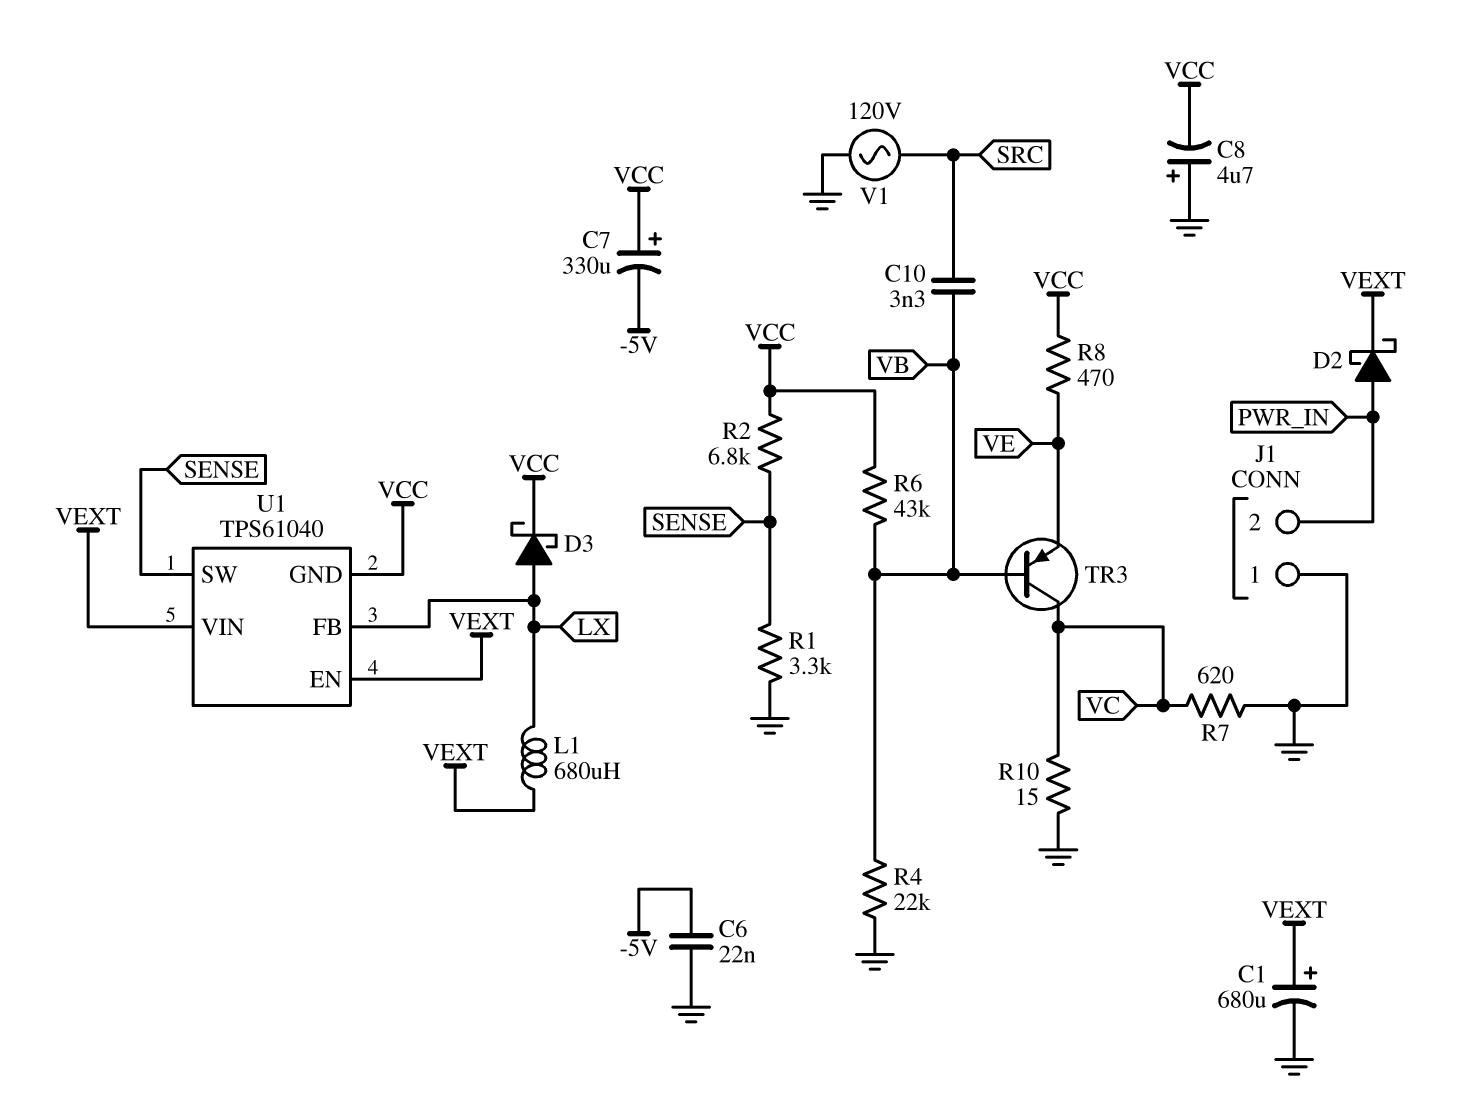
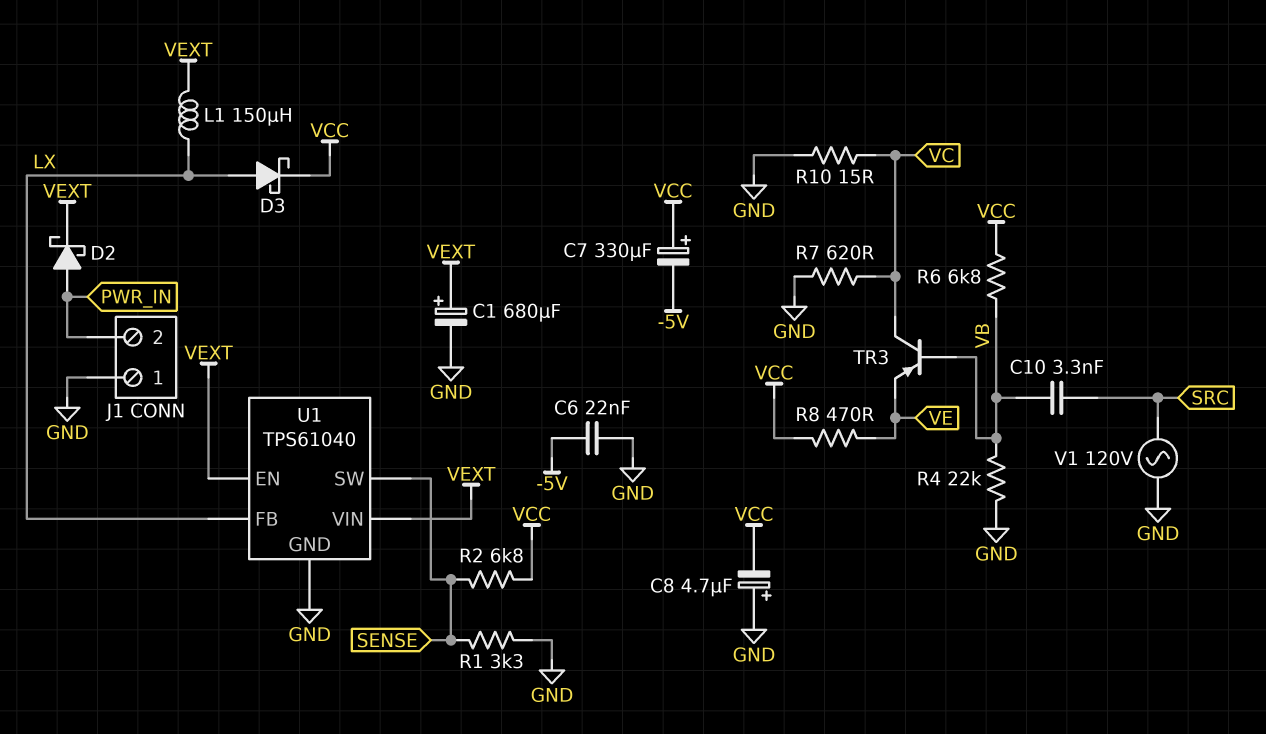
L1: 680uH (LX, VEXT) -> 150uH (LX, VEXT)
R6: 43k (VB, VCC) -> 6.8k (VB, VCC)
U1 pin GND: VCC -> GND

